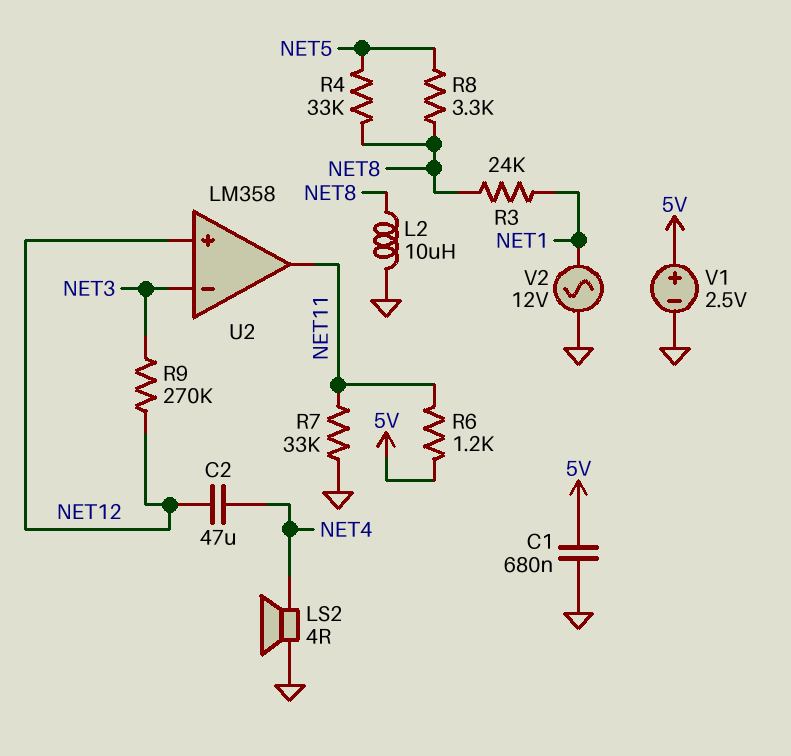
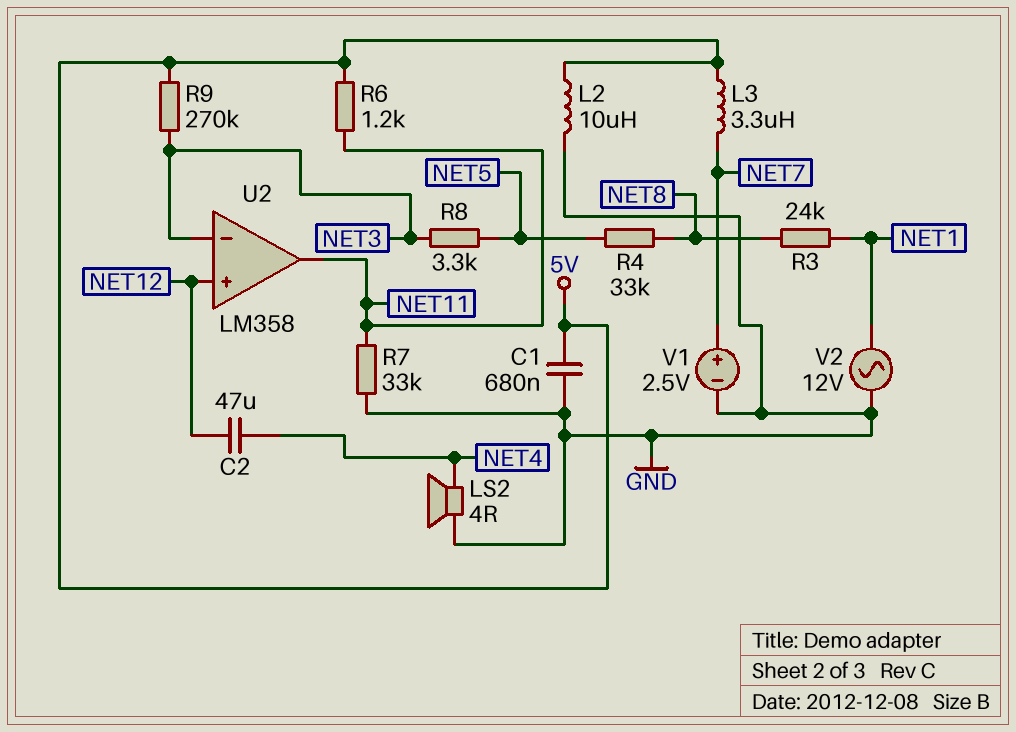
L2: 10uH (GND, NET8) -> 10uH (5V, GND)
L3: none -> 3.3uH (5V, NET7)
R8: 3.3k (NET5, NET8) -> 3.3k (NET3, NET5)
R9: 270k (NET3, NET12) -> 270k (5V, NET3)
V1: 2.5V (plus 5V, minus GND) -> 2.5V (plus NET7, minus GND)

